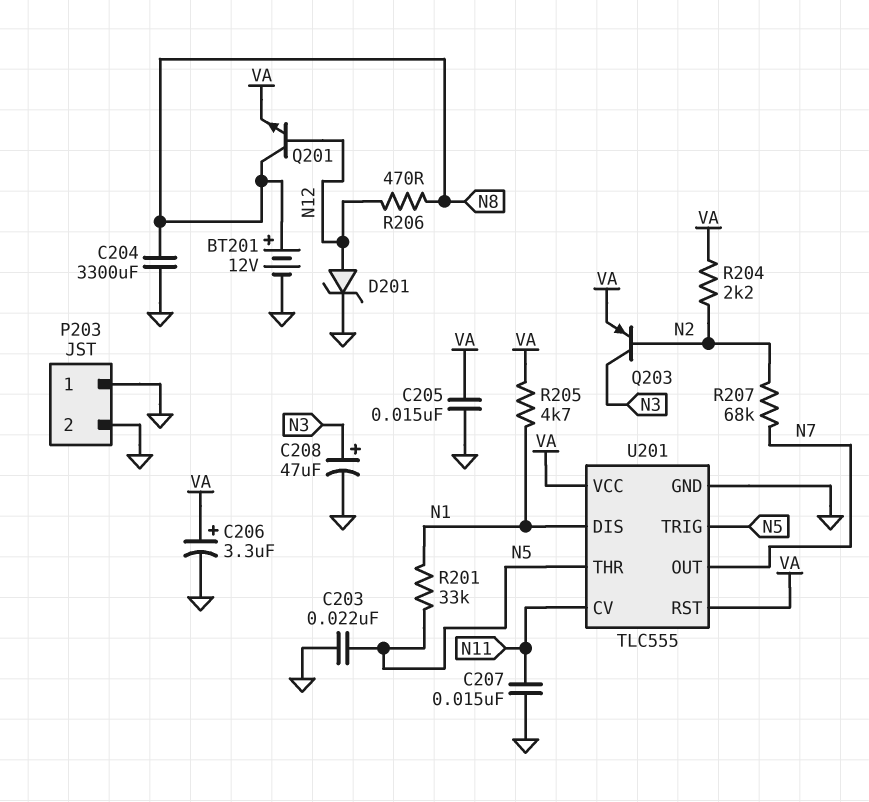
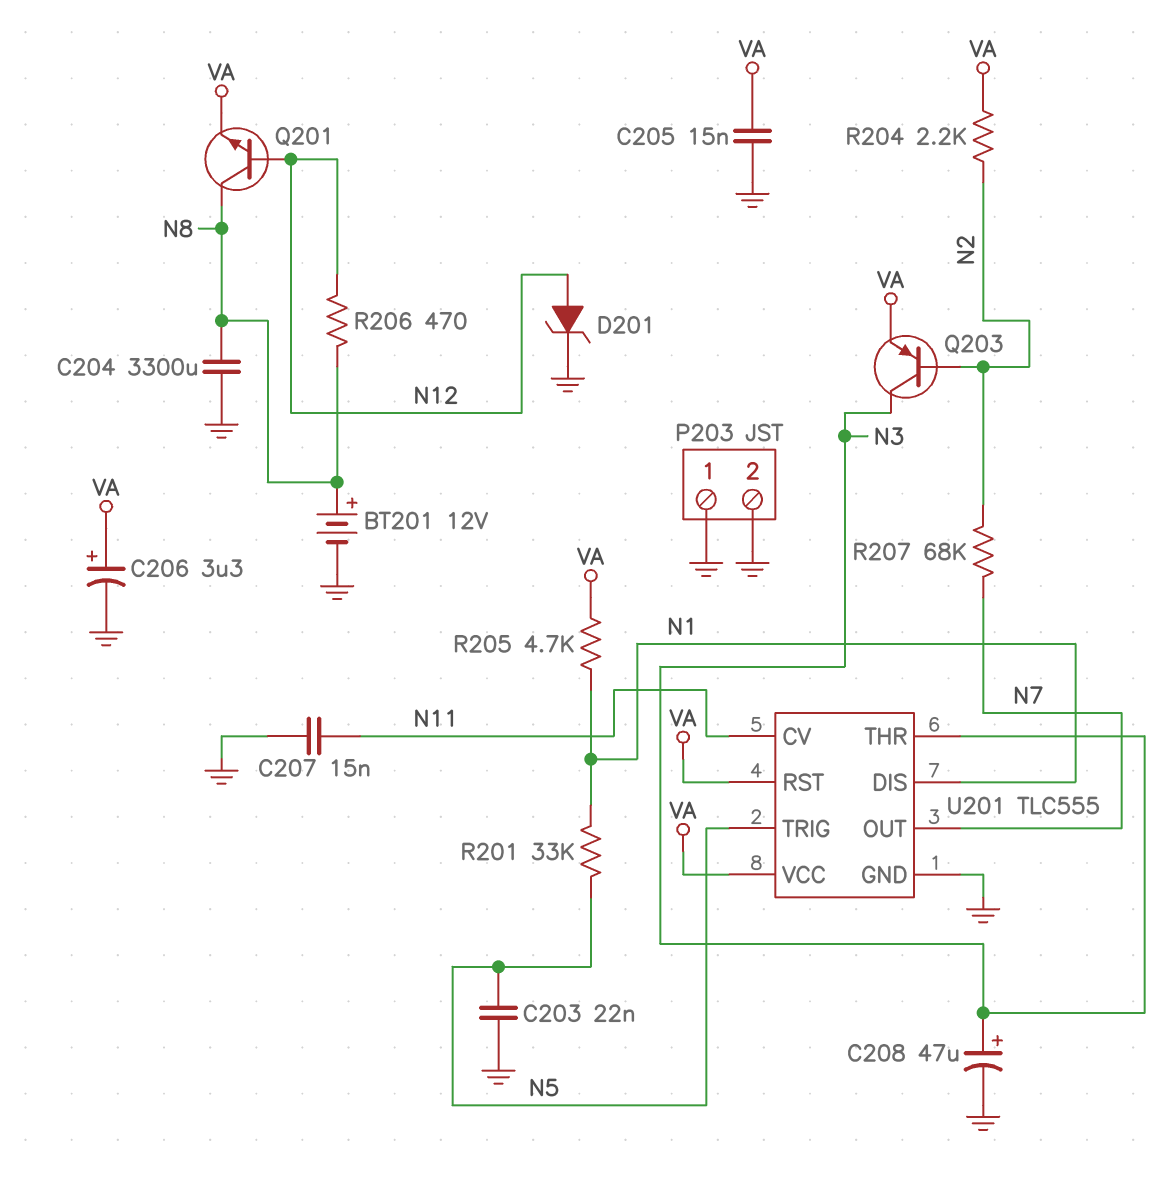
U201 pin THR: N5 -> N3

